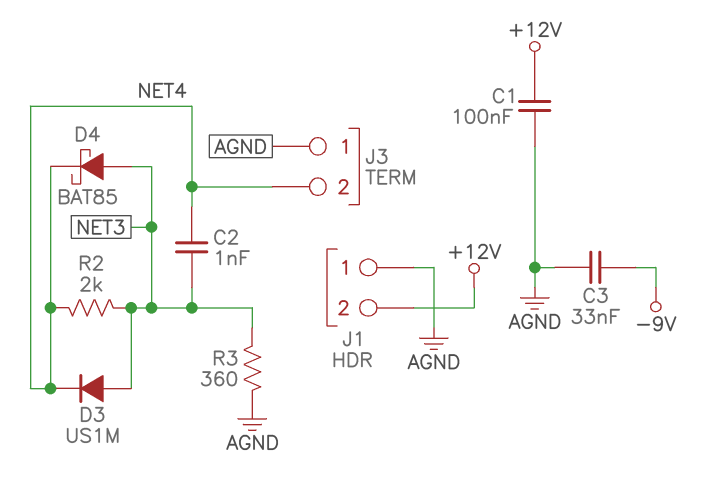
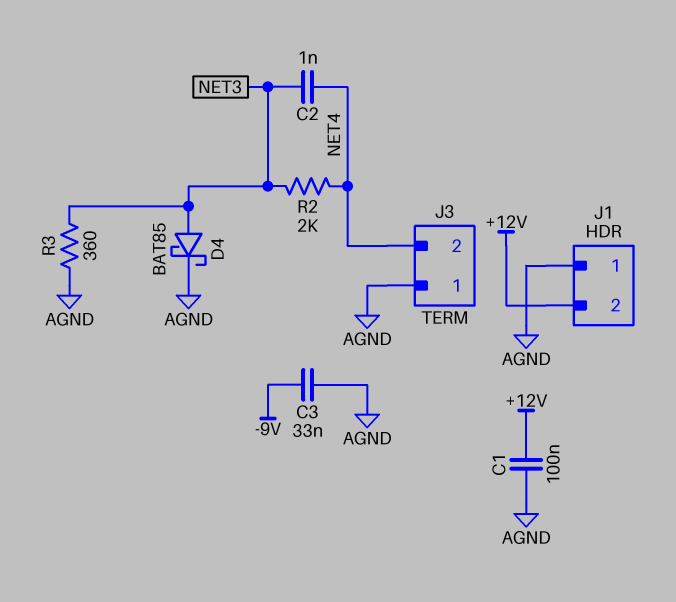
D3: diode US1M (A NET3, K NET4) -> none
D4: schottky BAT85 (A NET3, K NET4) -> schottky BAT85 (A NET3, K AGND)

